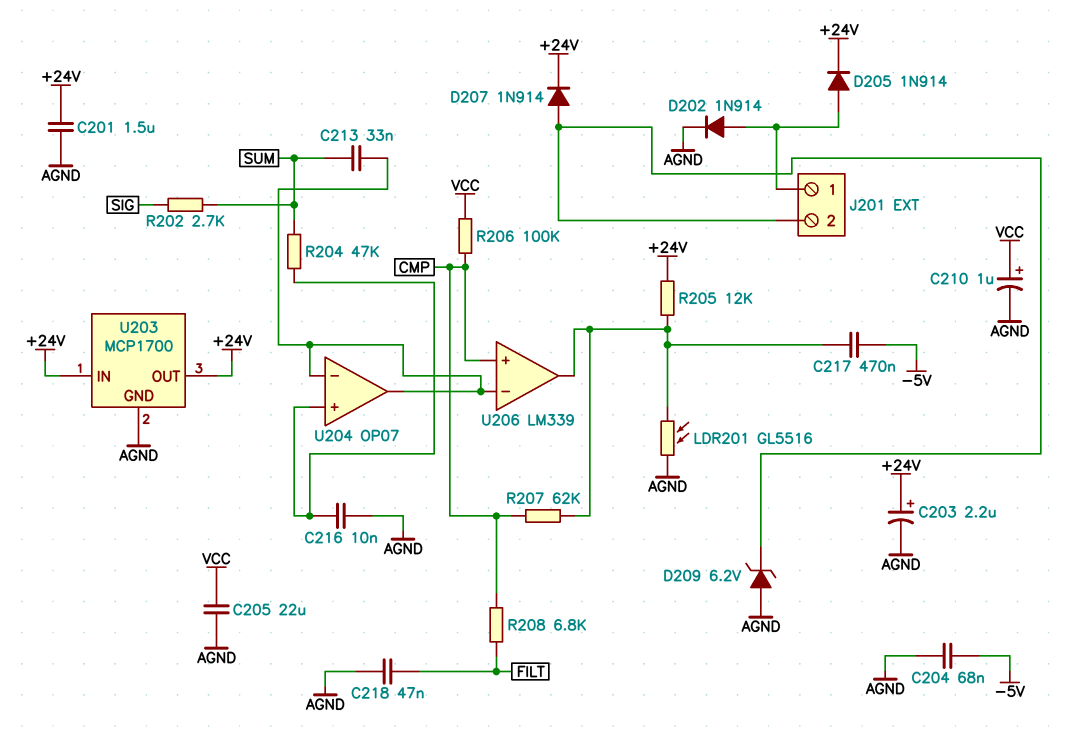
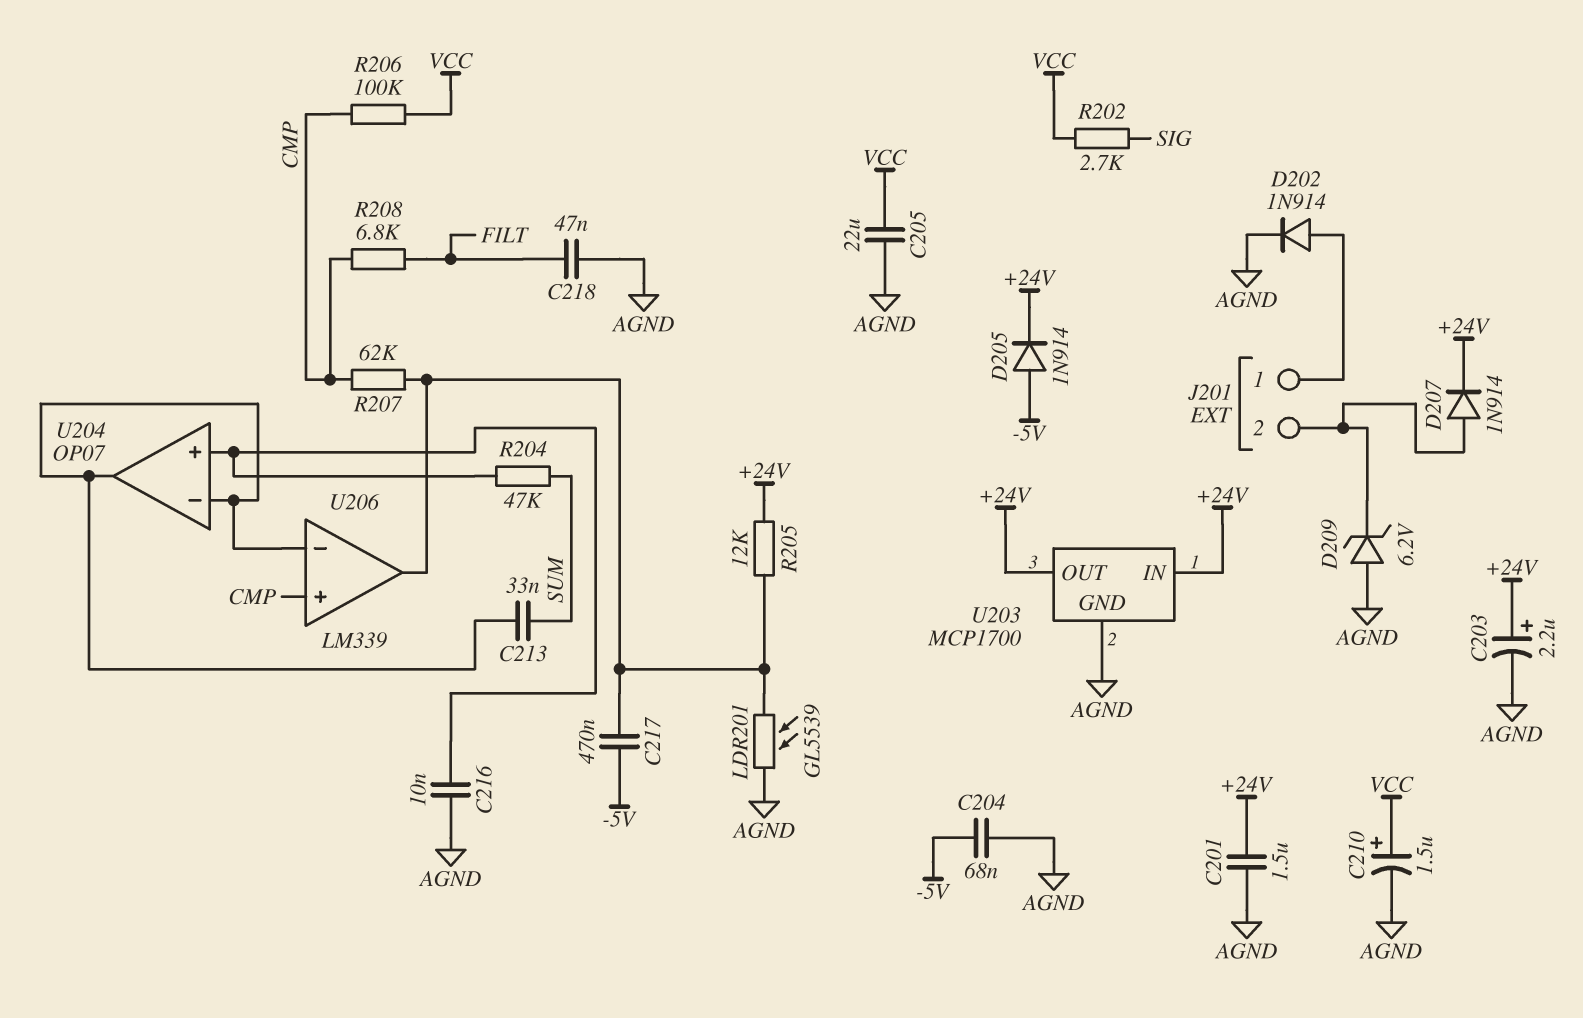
C210: 1uF (plus VCC, minus AGND) -> 1.5uF (plus VCC, minus AGND)
D205: diode 1N914 (A J201/1, K +24V) -> diode 1N914 (A -5V, K +24V)
LDR201: GL5516 (AGND, U206/out) -> GL5539 (AGND, U206/out)
R202: 2.7k (SIG, SUM) -> 2.7k (SIG, VCC)

